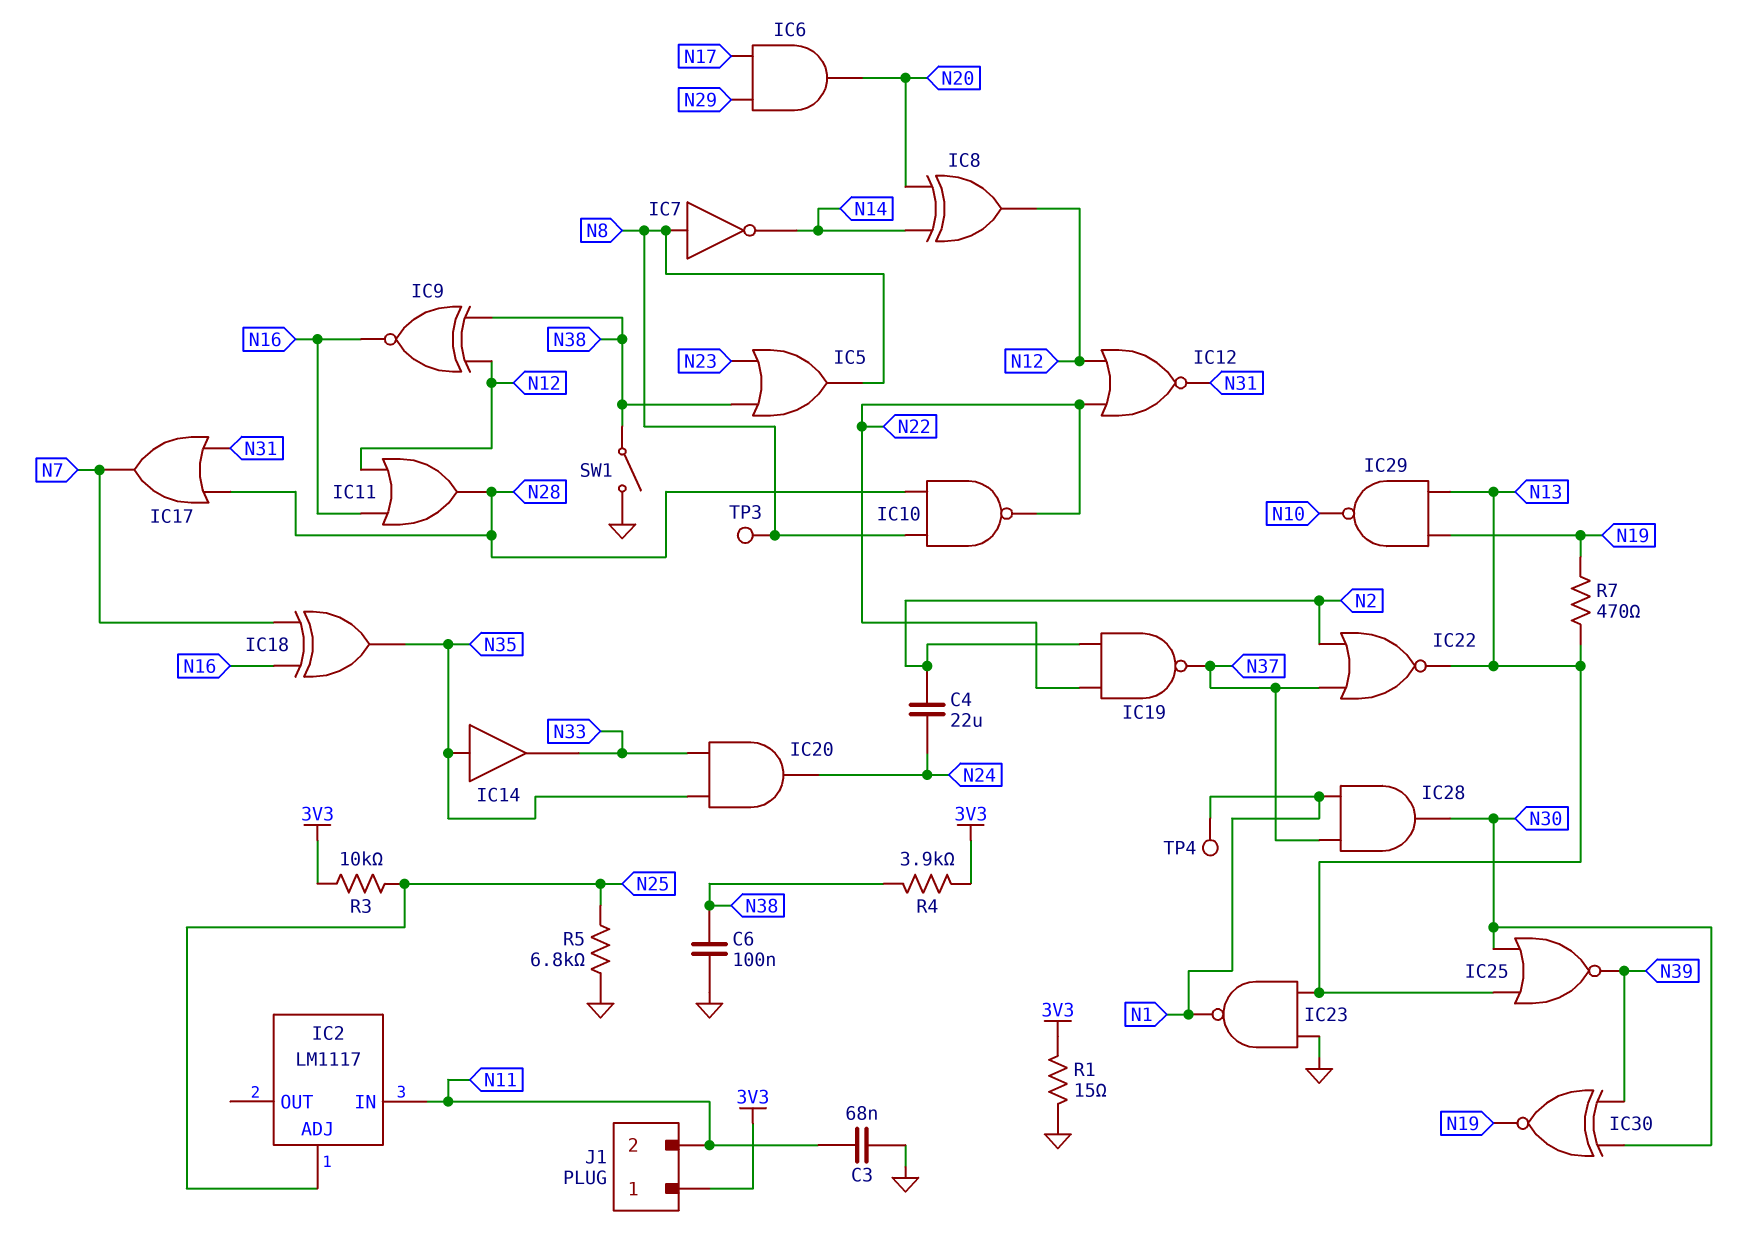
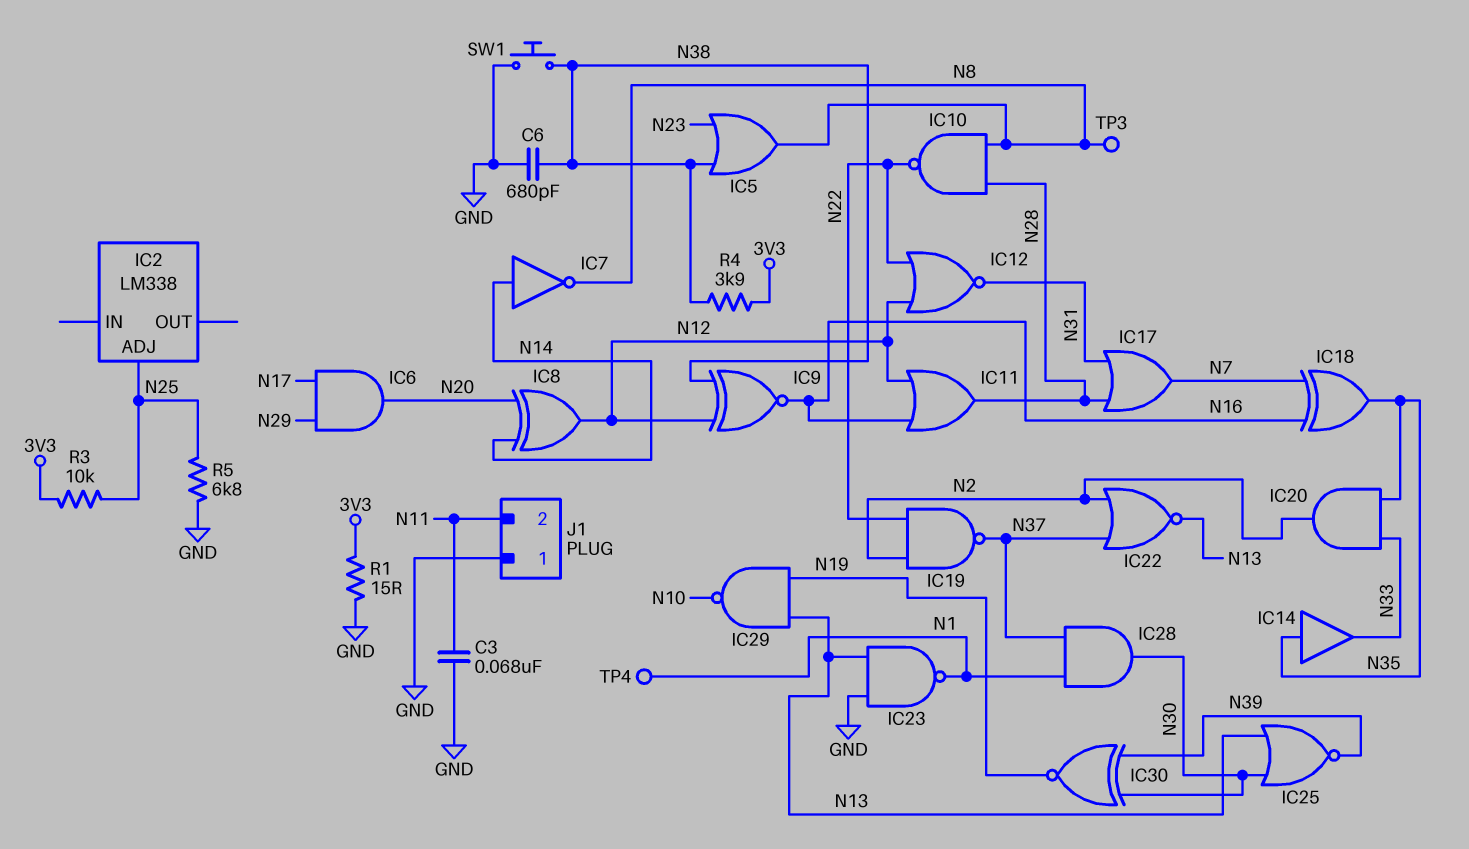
C4: 22uF (N2, N24) -> none
C6: 100nF (GND, N38) -> 680pF (GND, N38)
IC2: LM1117 -> LM338
IC2 pin IN: N11 -> none
IC7: NOT (in N8, out N14) -> NOT (in N14, out N8)
IC20: AND (in N33, in N35, out N24) -> AND (in N33, in N35, out N2)
J1 pin 1: 3V3 -> GND
R7: 470 (N13, N19) -> none
SW1: switch (GND, N38) -> button (GND, N38)

